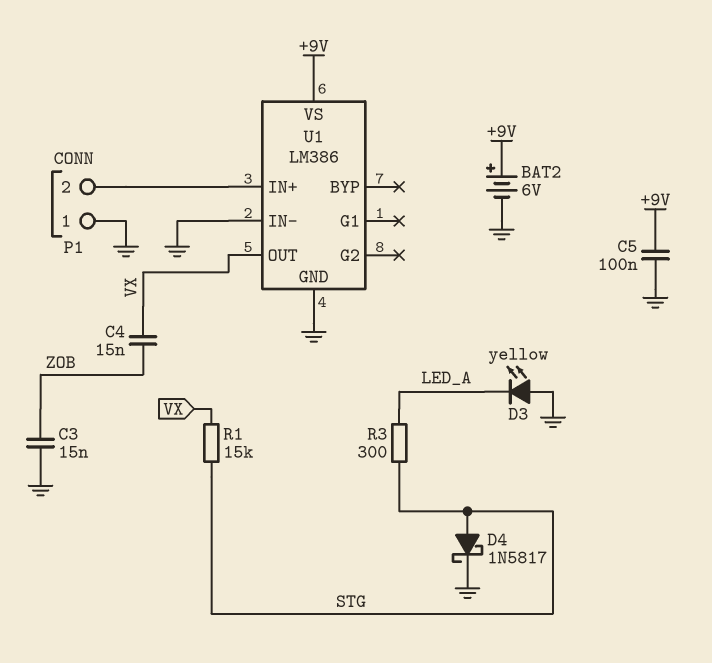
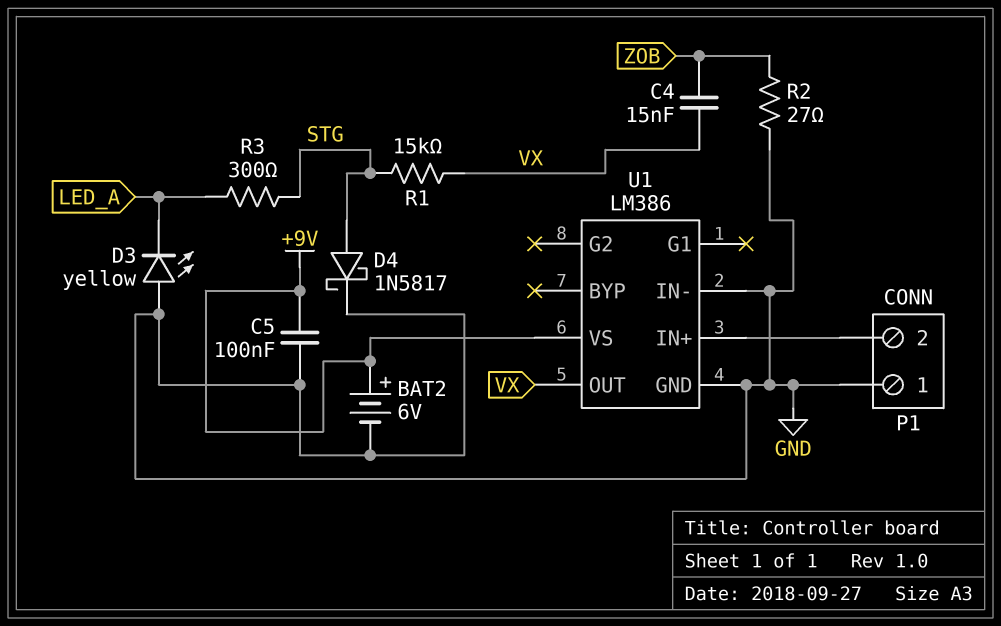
C3: 15nF (GND, ZOB) -> none
R2: none -> 27 (GND, ZOB)

